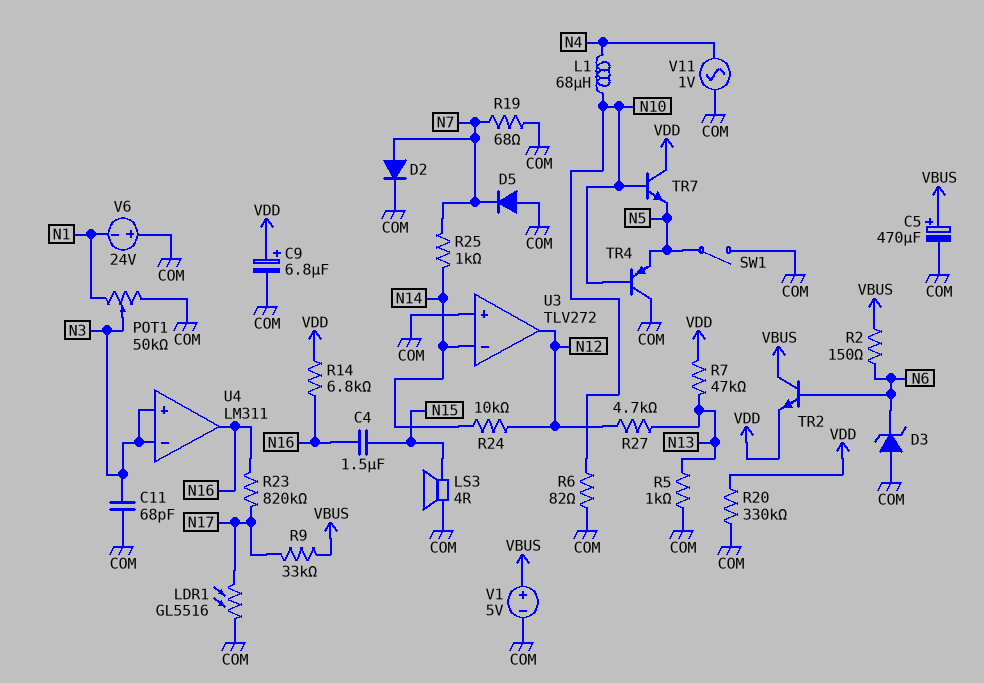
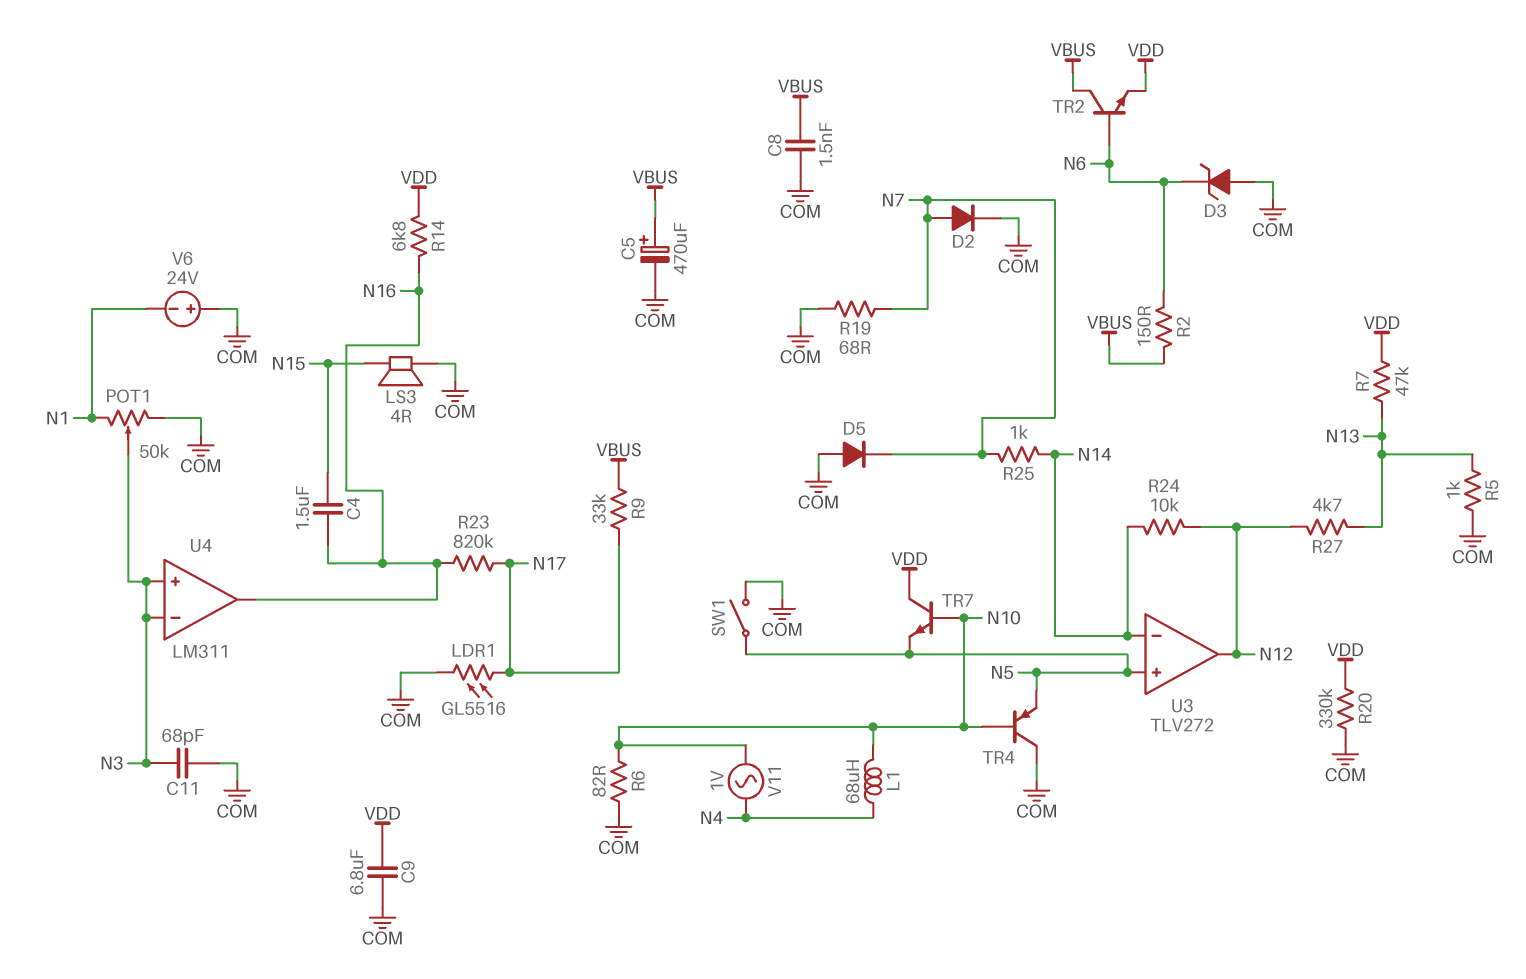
C8: none -> 1.5nF (COM, VBUS)
C9: 6.8uF (plus VDD, minus COM) -> 6.8uF (COM, VDD)
U3 pin in+: COM -> N5
V1: 5V (plus VBUS, minus COM) -> none
V11: AC 1V (COM, N4) -> AC 1V (N4, N10)

